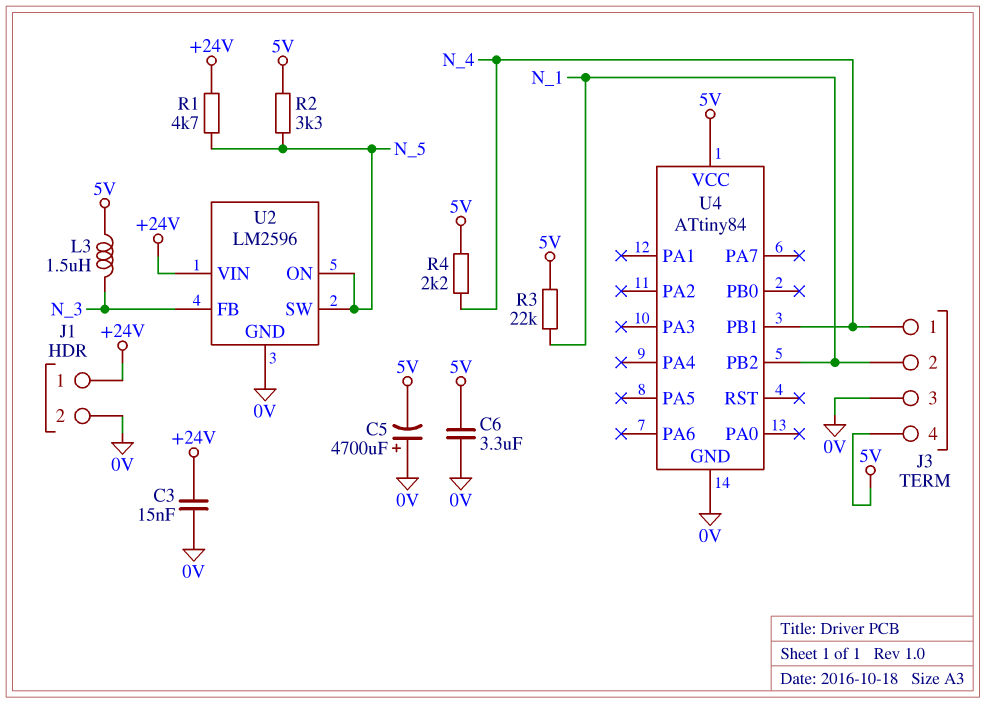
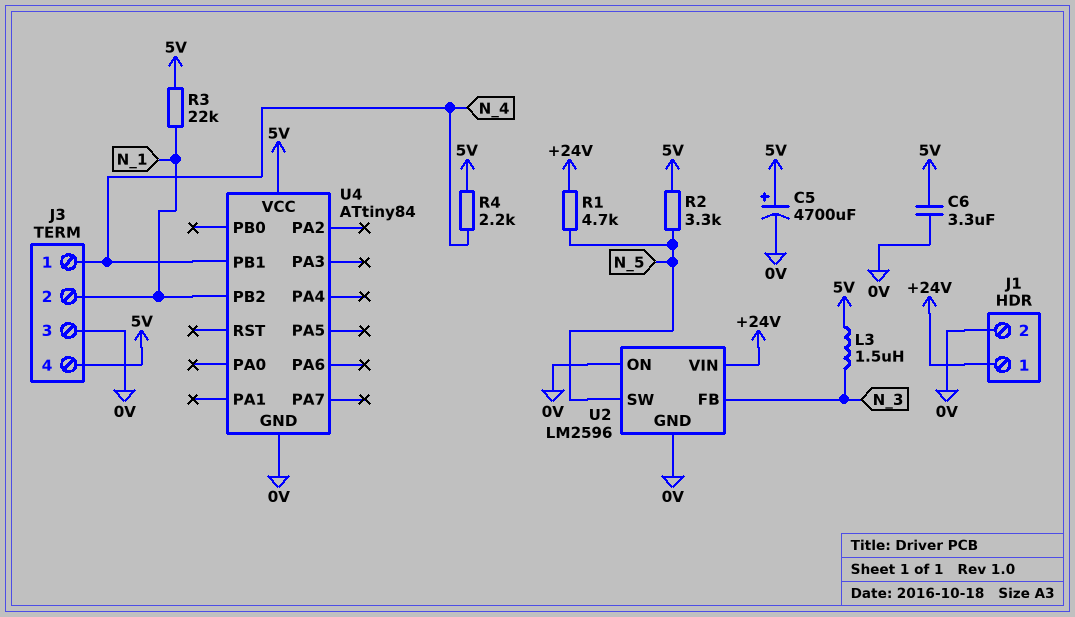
C3: 15nF (+24V, 0V) -> none
C5: 4700uF (plus 0V, minus 5V) -> 4700uF (plus 5V, minus 0V)
U2 pin ON: N_5 -> 0V

